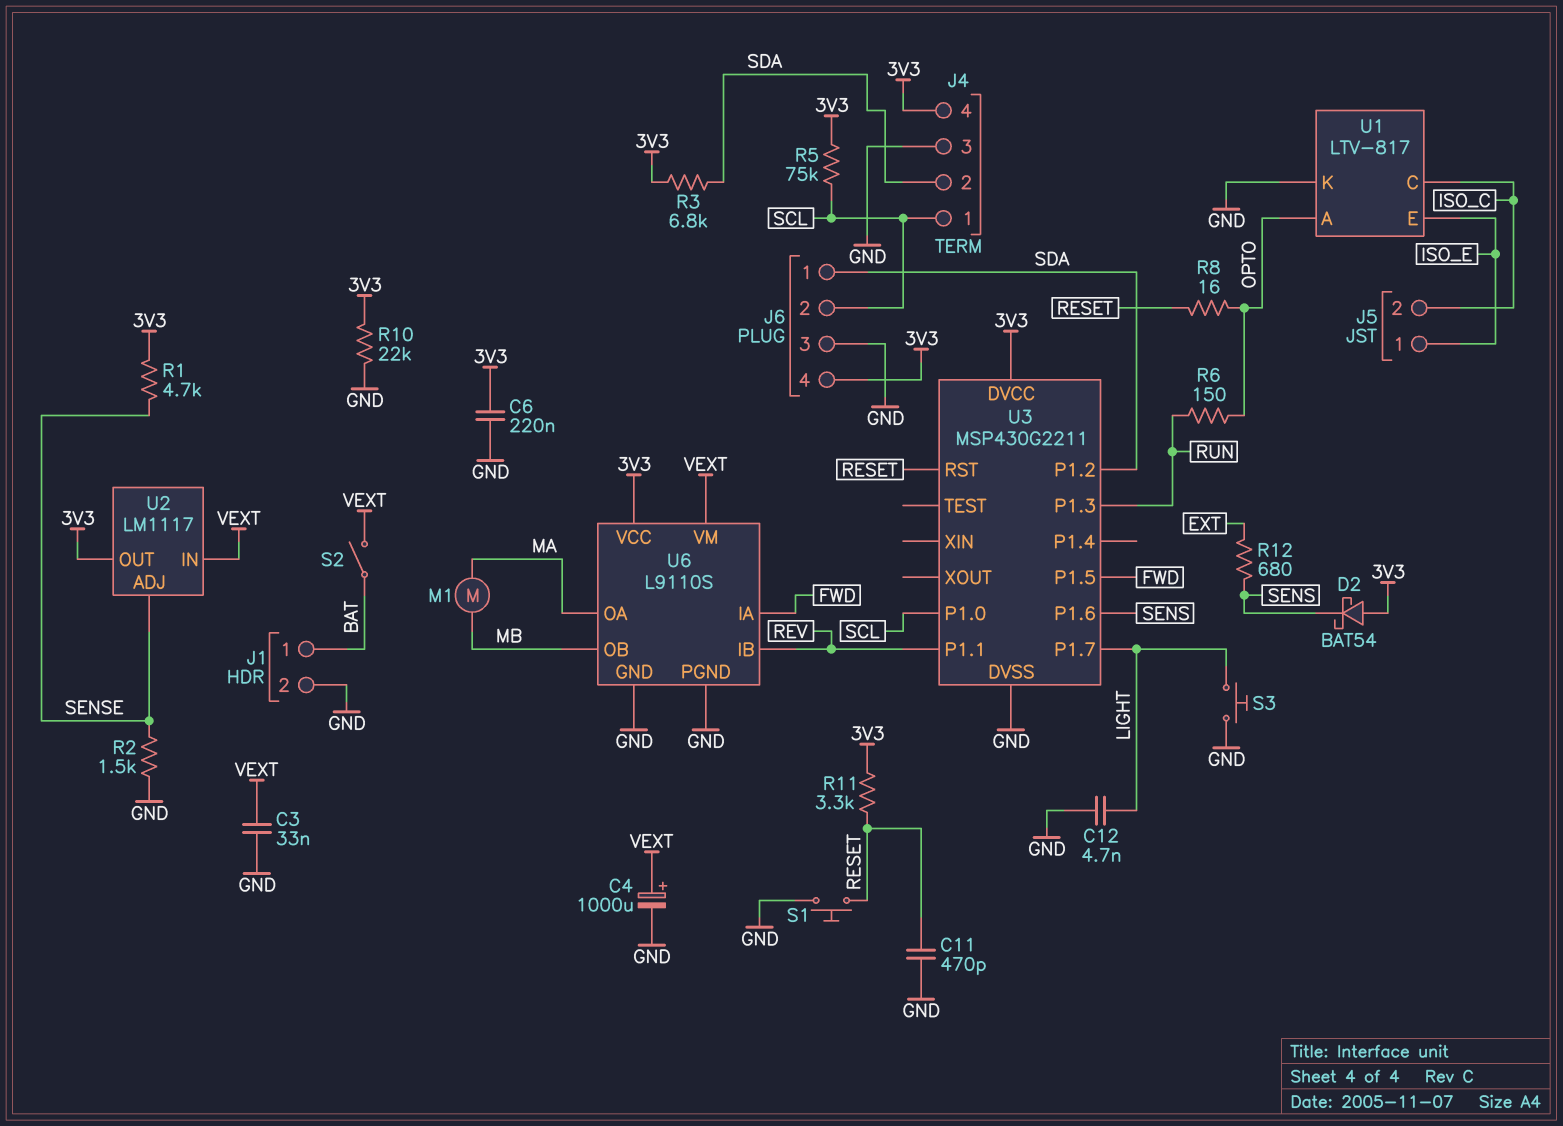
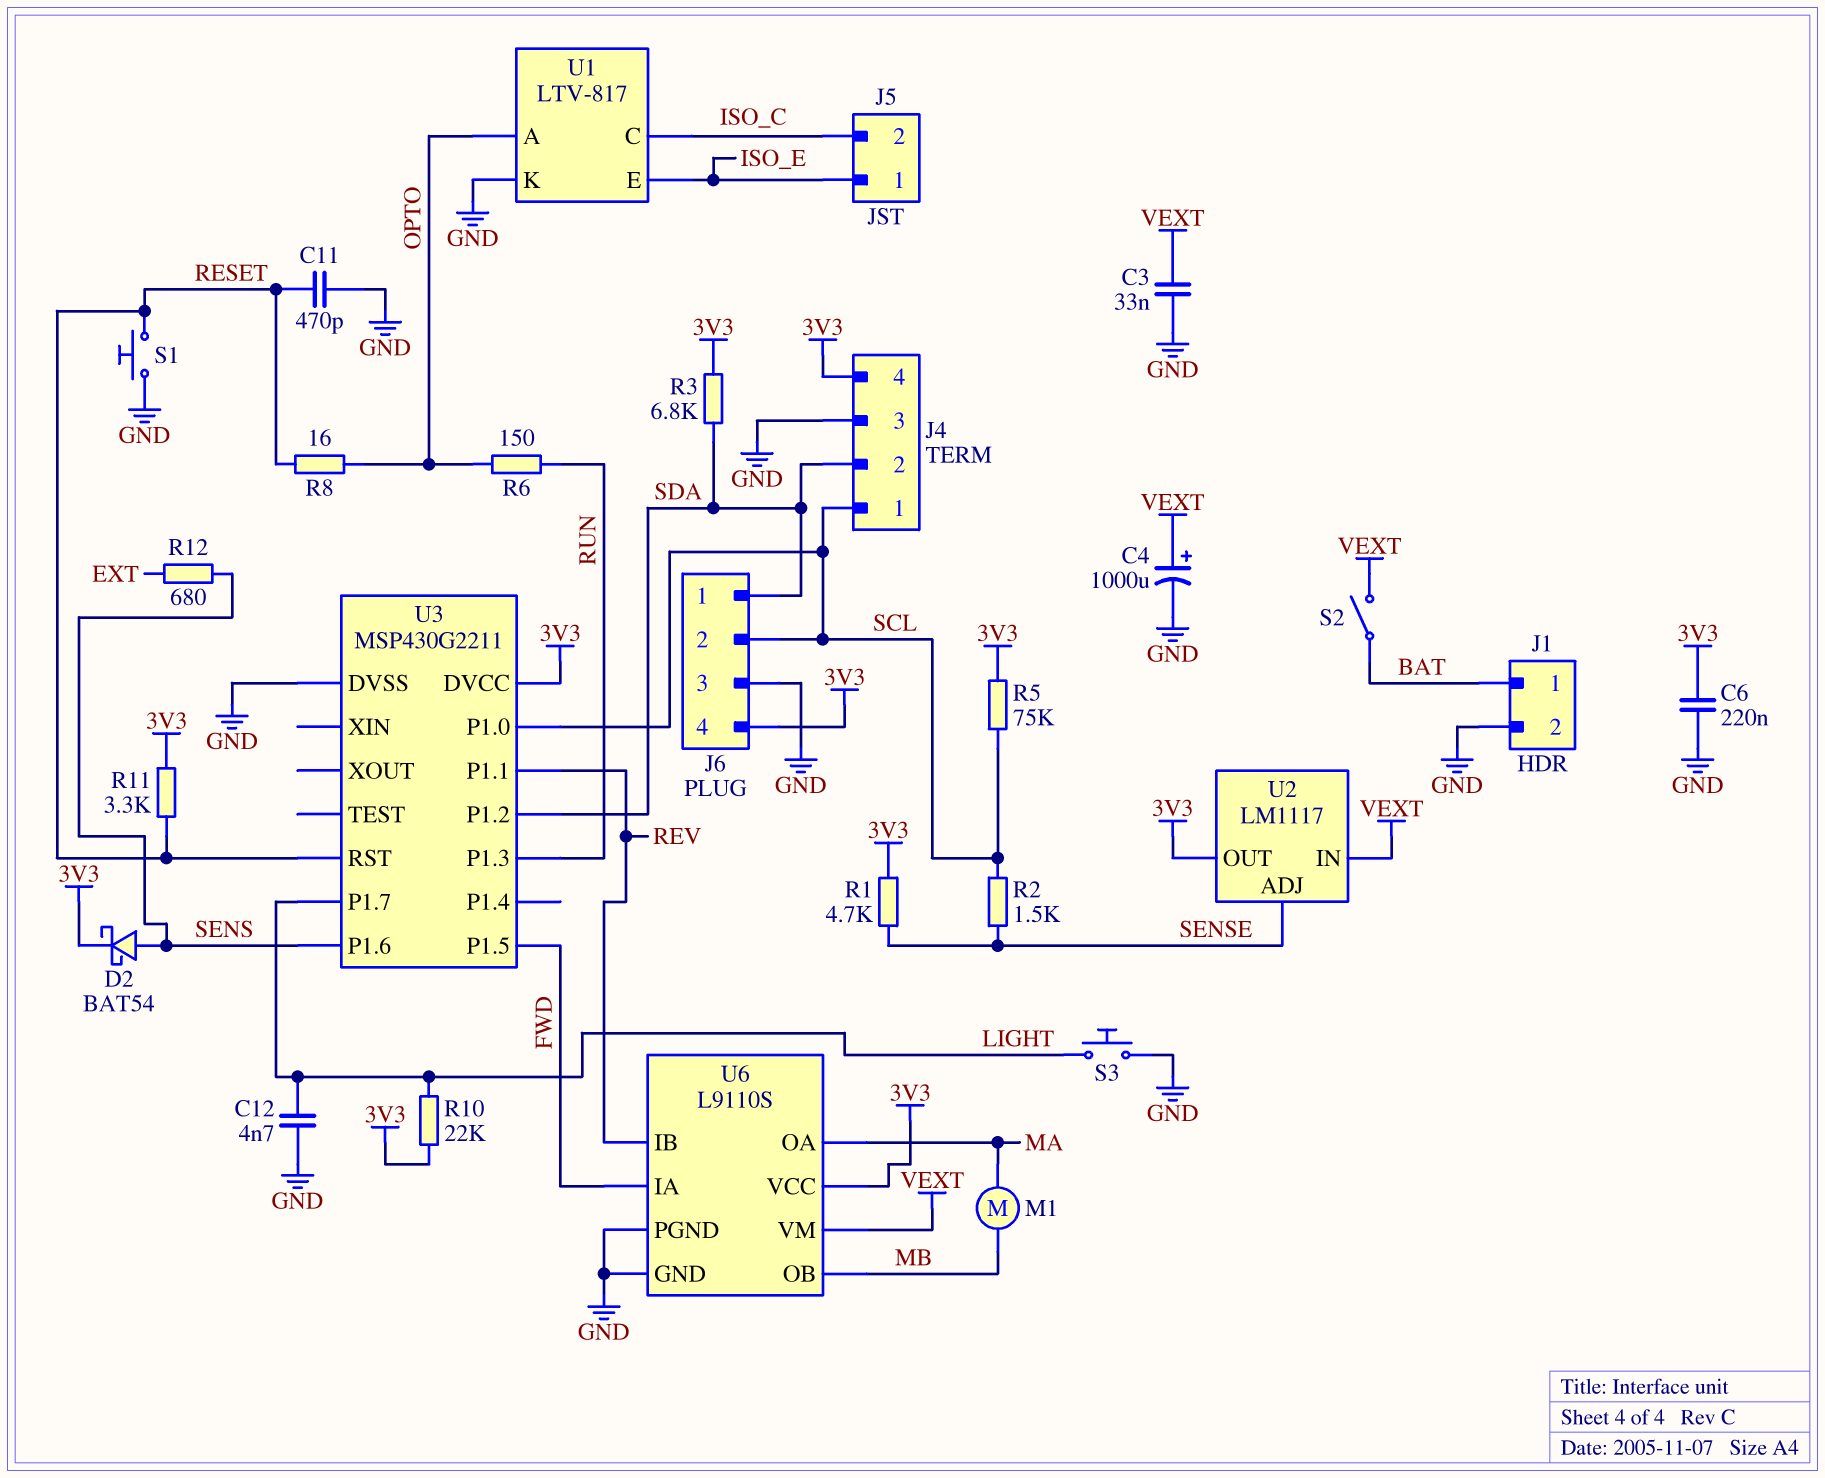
D2: schottky BAT54 (A 3V3, K SENS) -> schottky BAT54 (A SENS, K 3V3)
R2: 1.5k (GND, SENSE) -> 1.5k (SCL, SENSE)
R10: 22k (3V3, GND) -> 22k (3V3, LIGHT)

